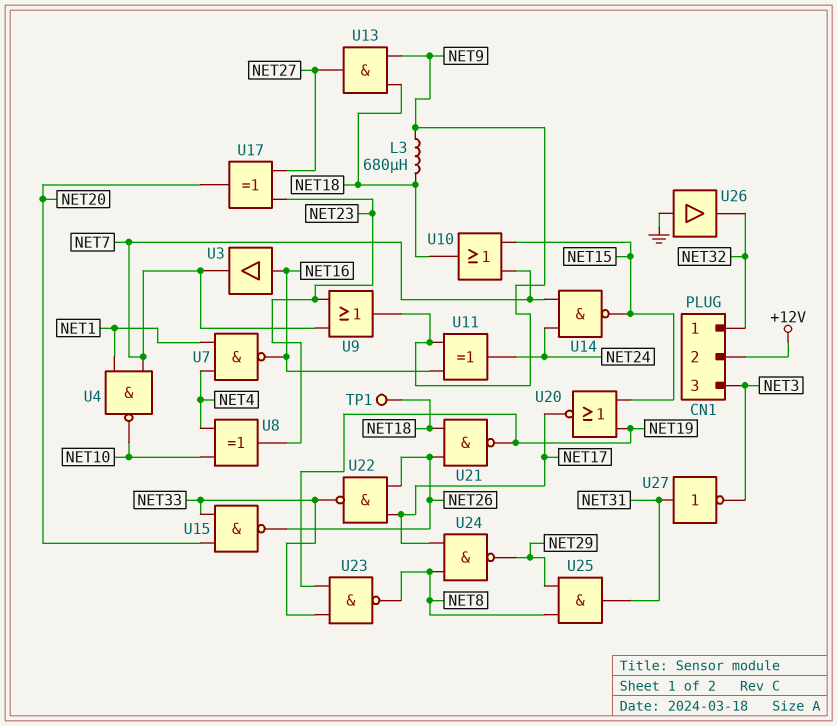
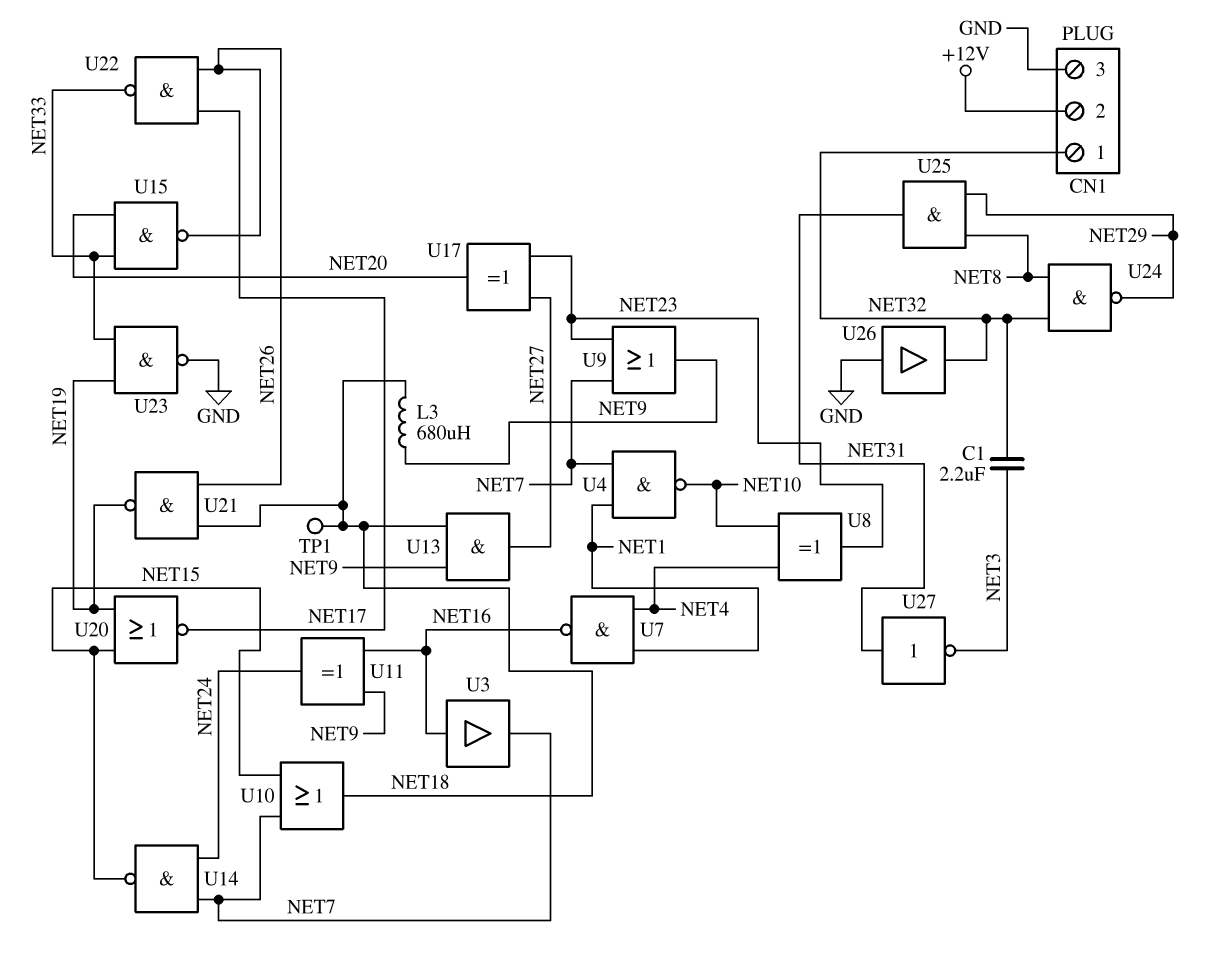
C1: none -> 2.2uF (NET3, NET32)
CN1 pin 3: NET3 -> GND
U23: NAND (in NET19, in NET33, out NET8) -> NAND (in NET19, in NET33, out GND)
U24: NAND (in NET8, in NET17, out NET29) -> NAND (in NET8, in NET32, out NET29)

